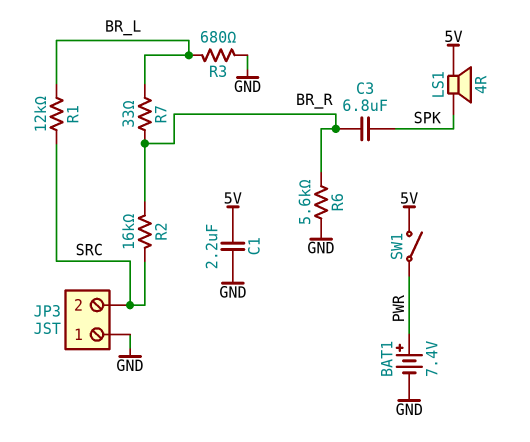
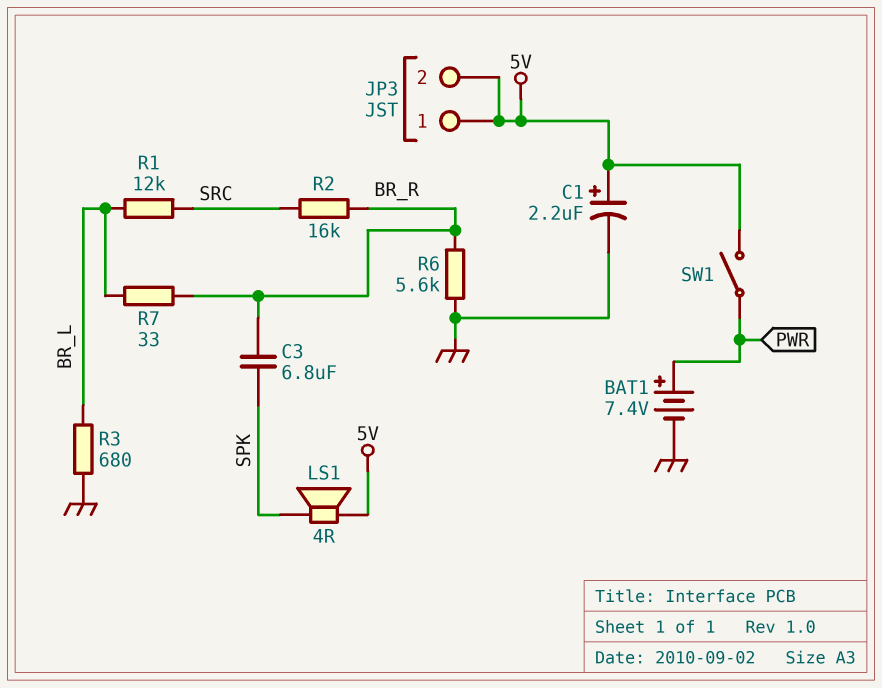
C1: 2.2uF (5V, GND) -> 2.2uF (plus 5V, minus GND)
JP3 pin 1: GND -> 5V
JP3 pin 2: SRC -> 5V

